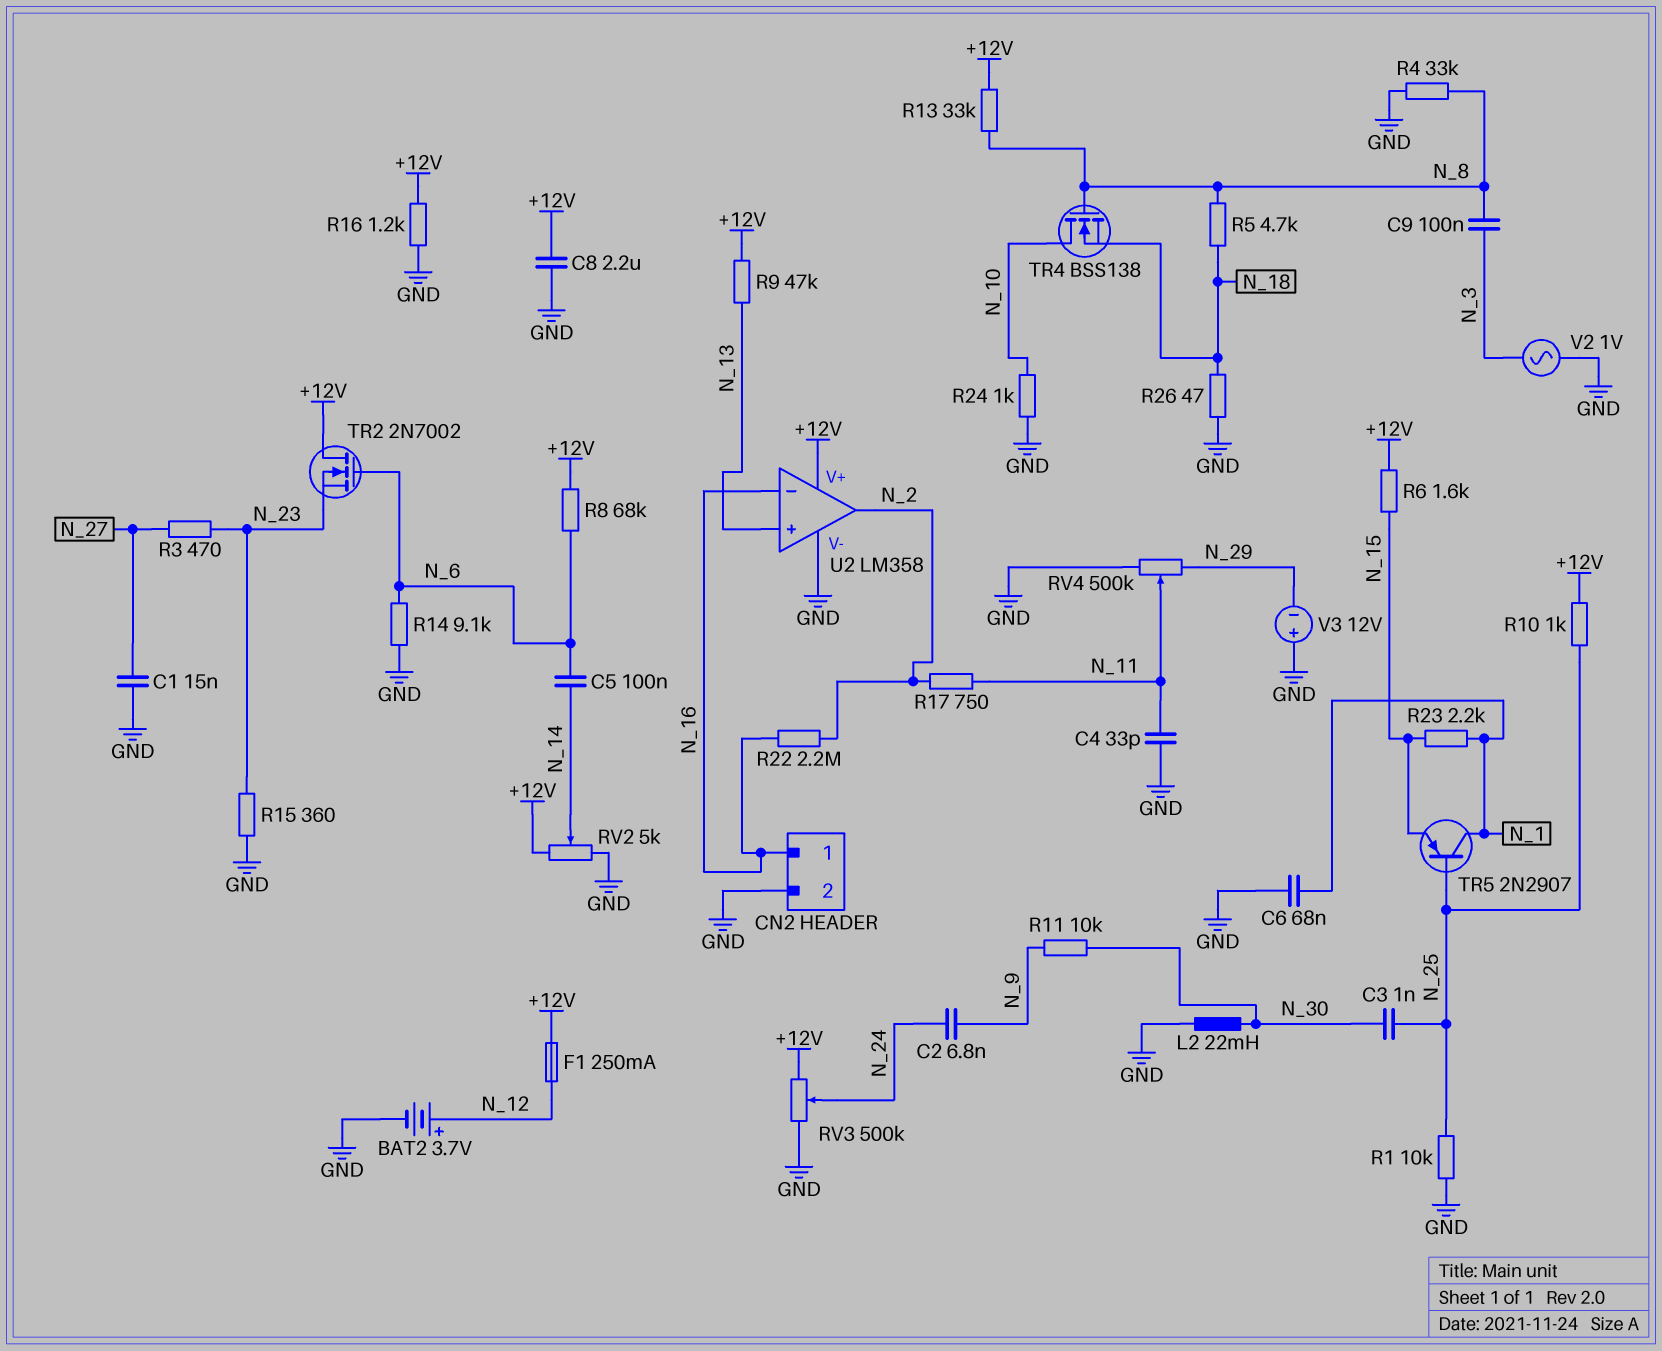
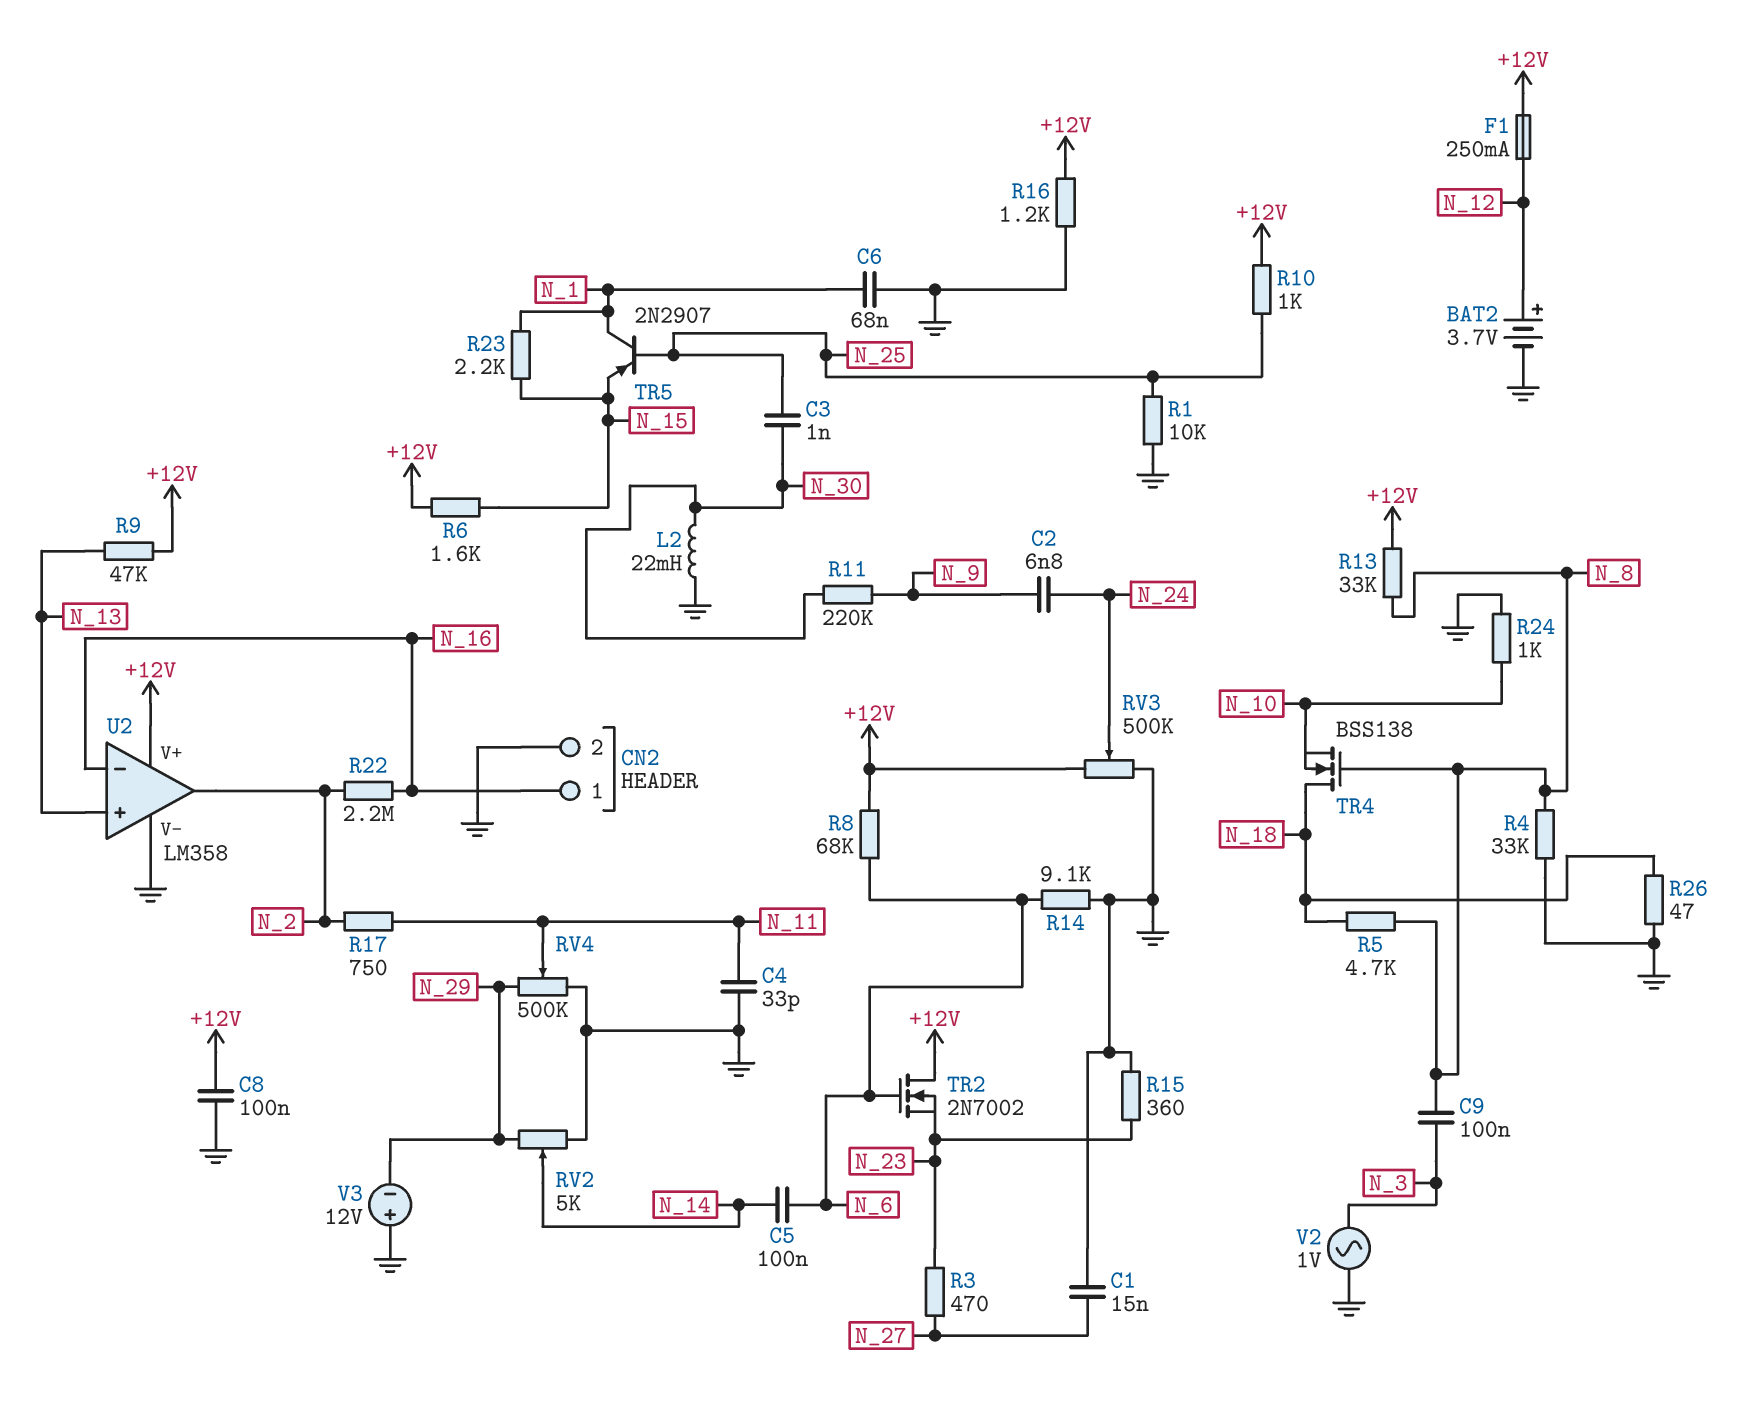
C8: 2.2uF (+12V, GND) -> 100nF (+12V, GND)
R11: 10k (N_9, N_30) -> 220k (N_9, N_30)
RV2: 5k (+12V, GND, wiper N_14) -> 5k (GND, N_29, wiper N_14)
TR4: NMOS BSS138 (G N_8, D N_10, S N_18) -> NMOS BSS138 (G N_8, D N_18, S N_10)

